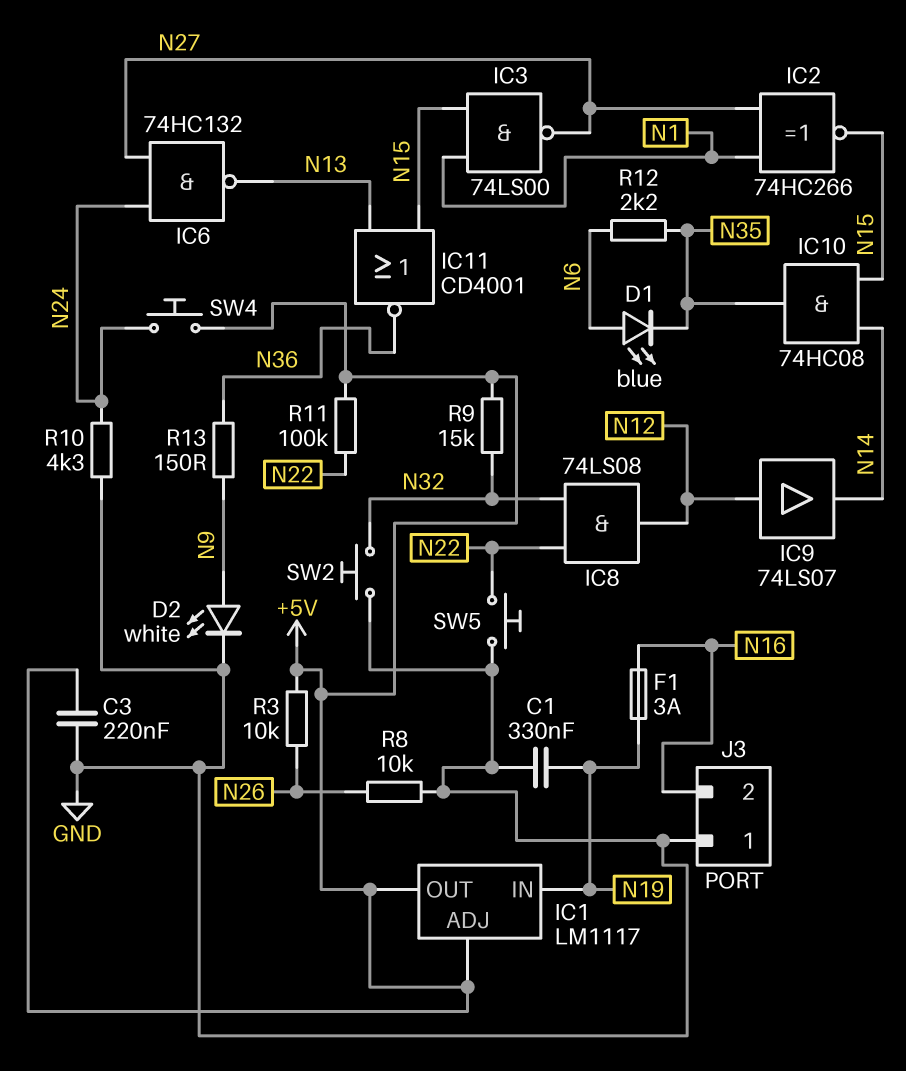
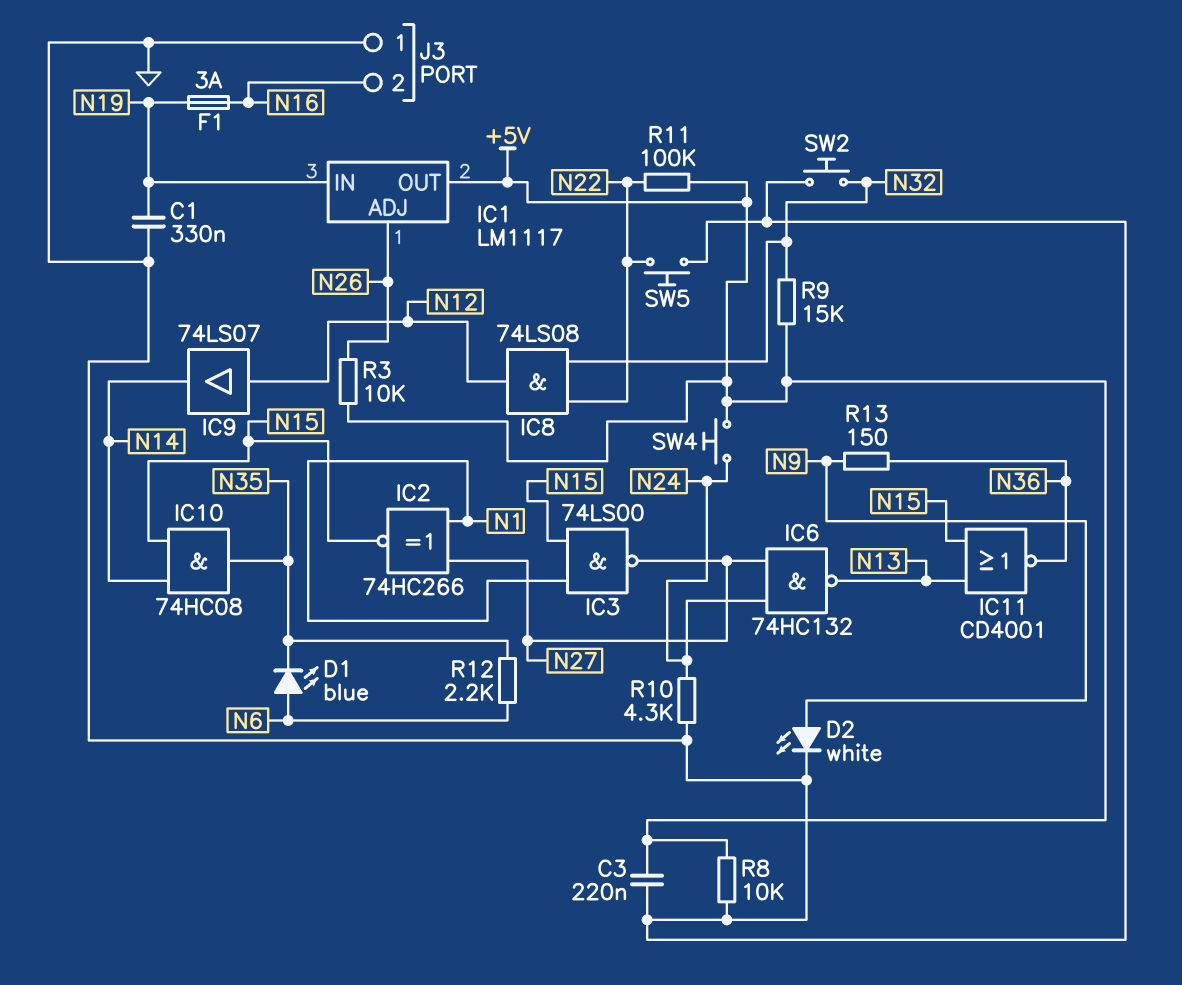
IC1 pin ADJ: +5V -> N26
R8: 10k (GND, N26) -> 10k (+5V, GND)

